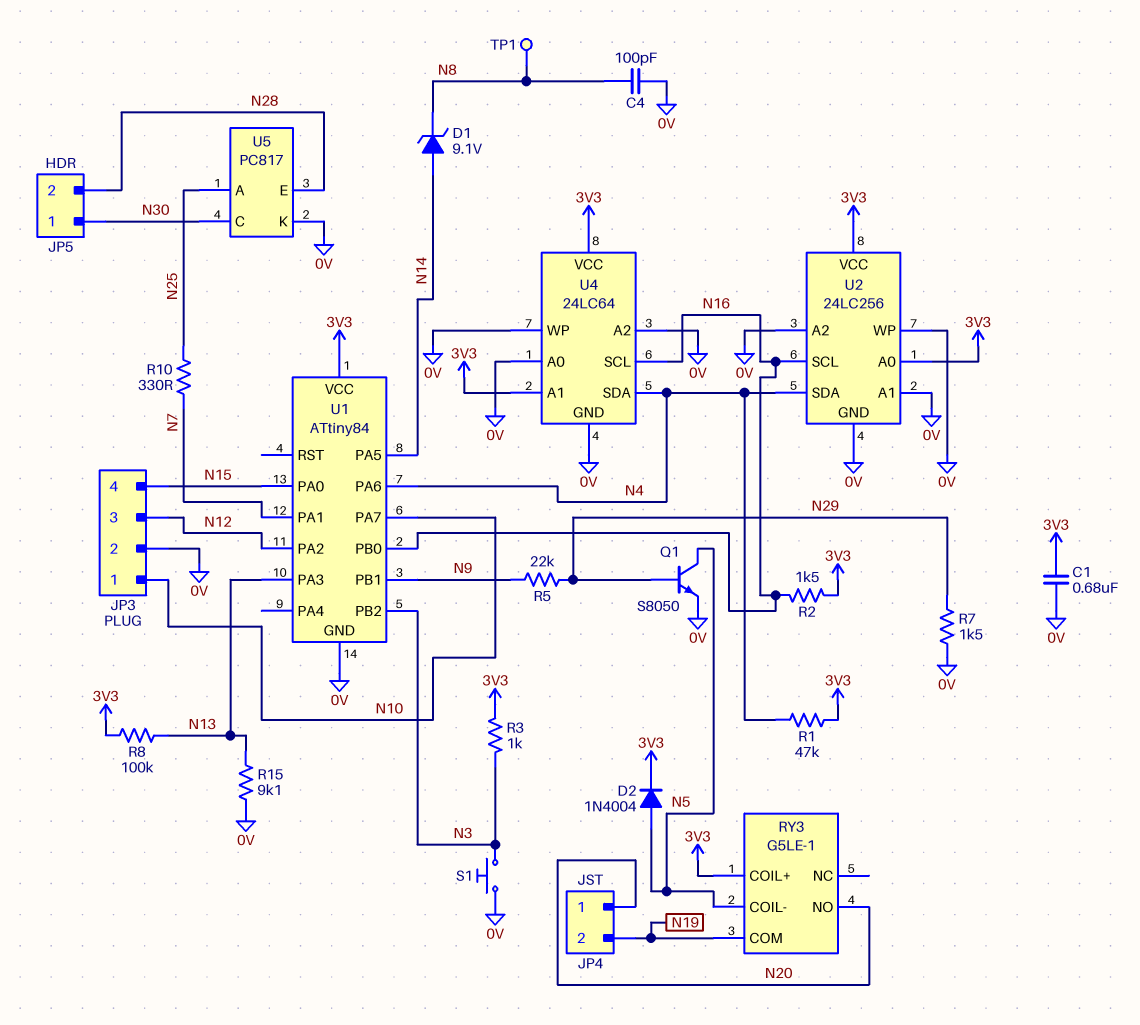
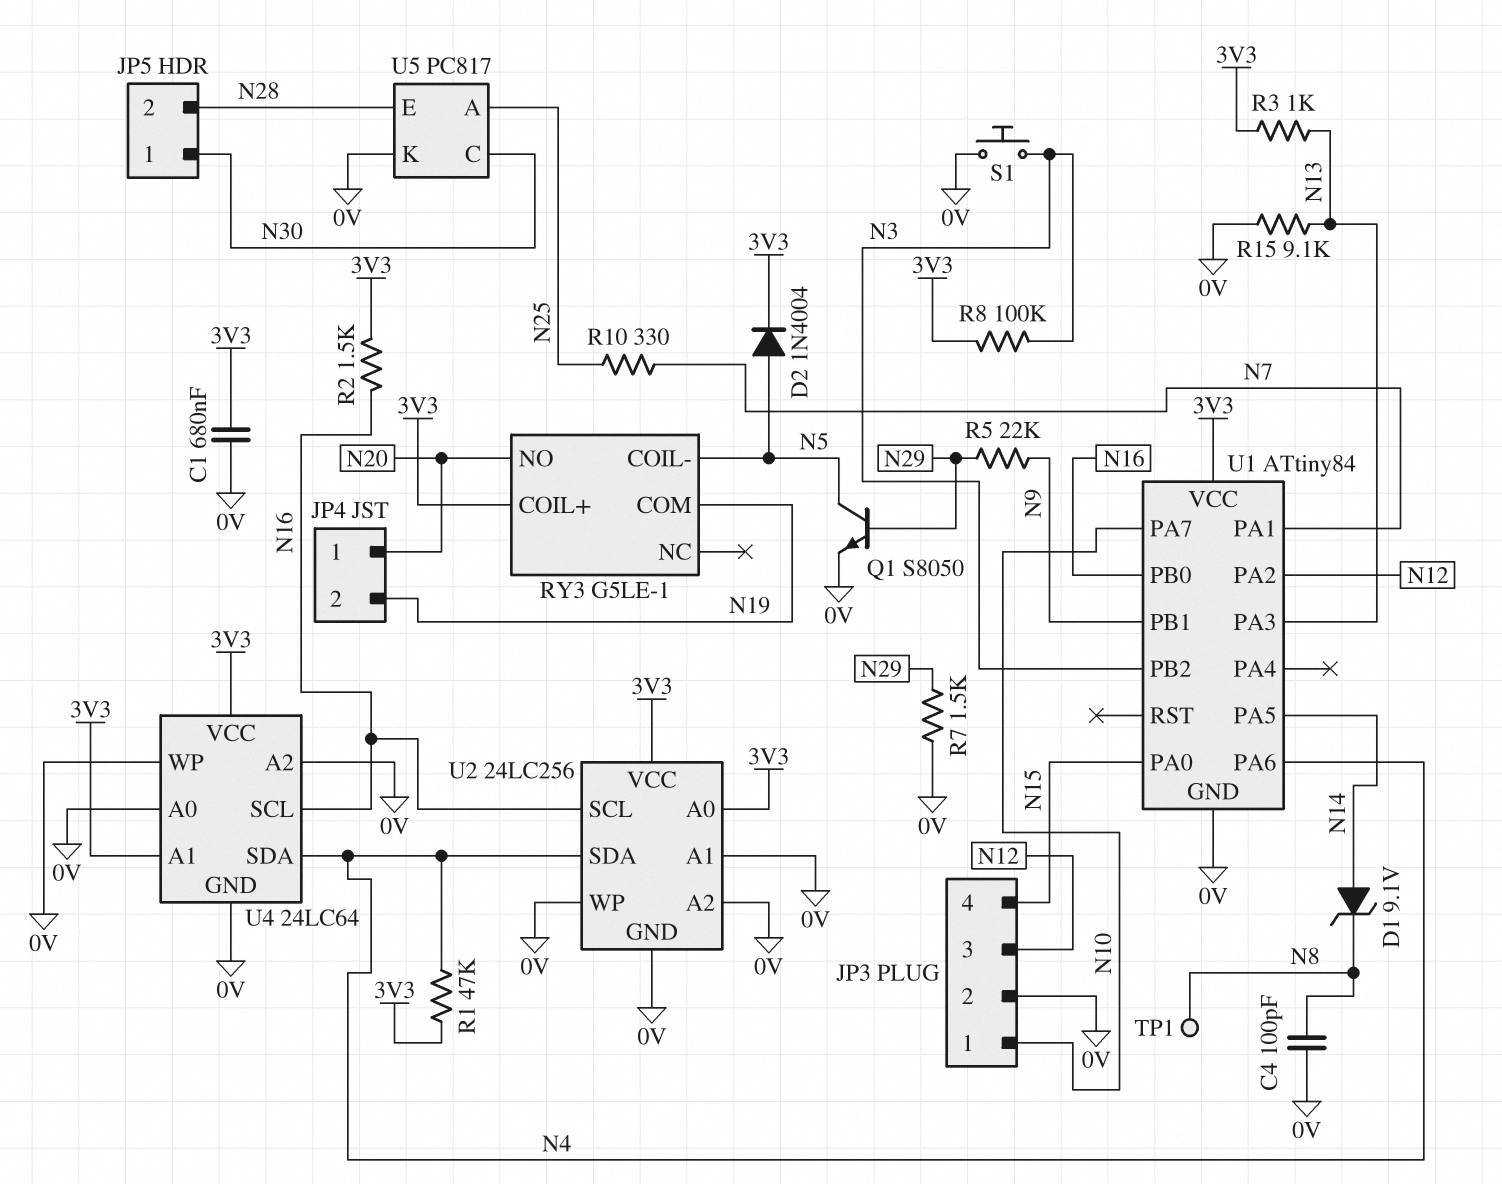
R3: 1k (3V3, N3) -> 1k (3V3, N13)
R8: 100k (3V3, N13) -> 100k (3V3, N3)

